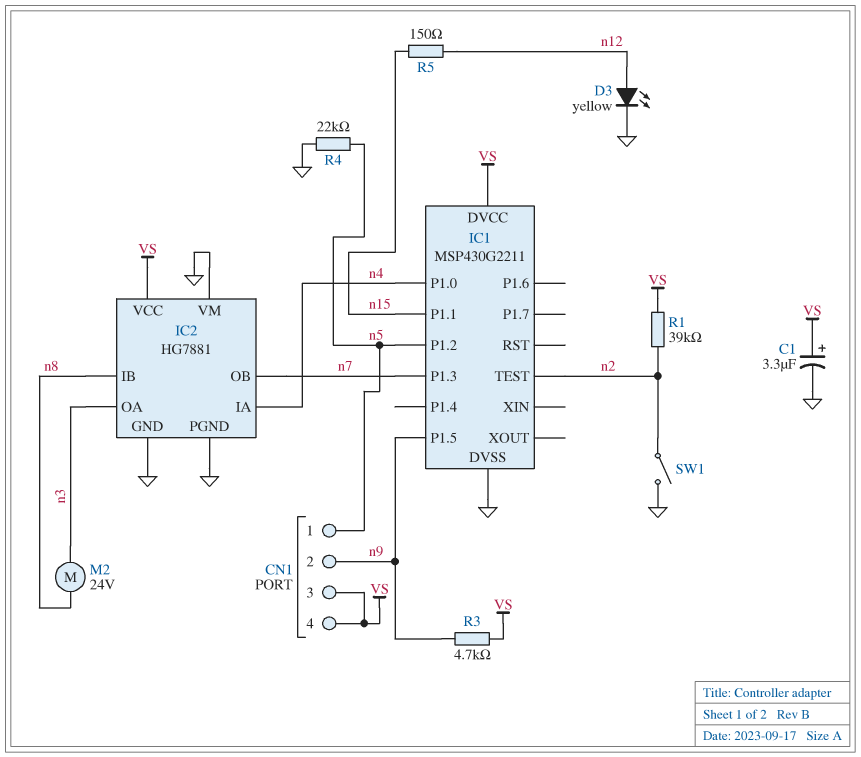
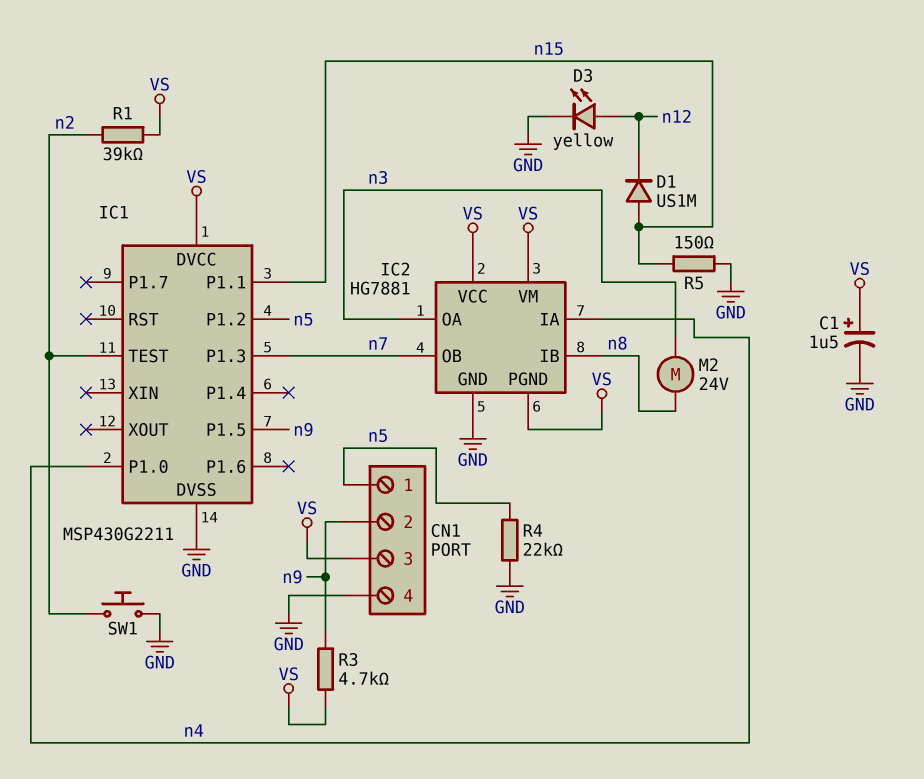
C1: 3.3uF (plus VS, minus GND) -> 1.5uF (plus VS, minus GND)
CN1 pin 4: VS -> GND
D1: none -> diode US1M (A n15, K n12)
IC2 pin PGND: GND -> VS
IC2 pin VM: GND -> VS
R5: 150 (n12, n15) -> 150 (GND, n15)
SW1: switch (GND, n2) -> button (GND, n2)

